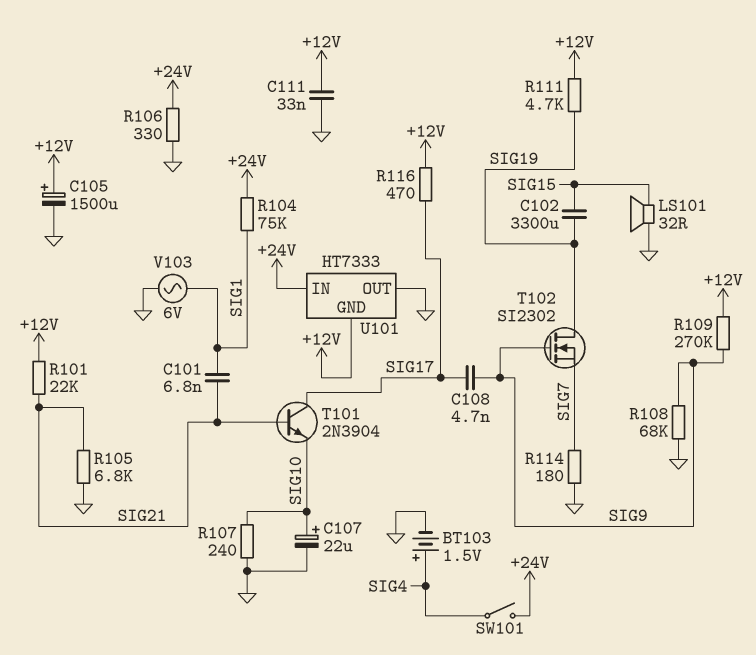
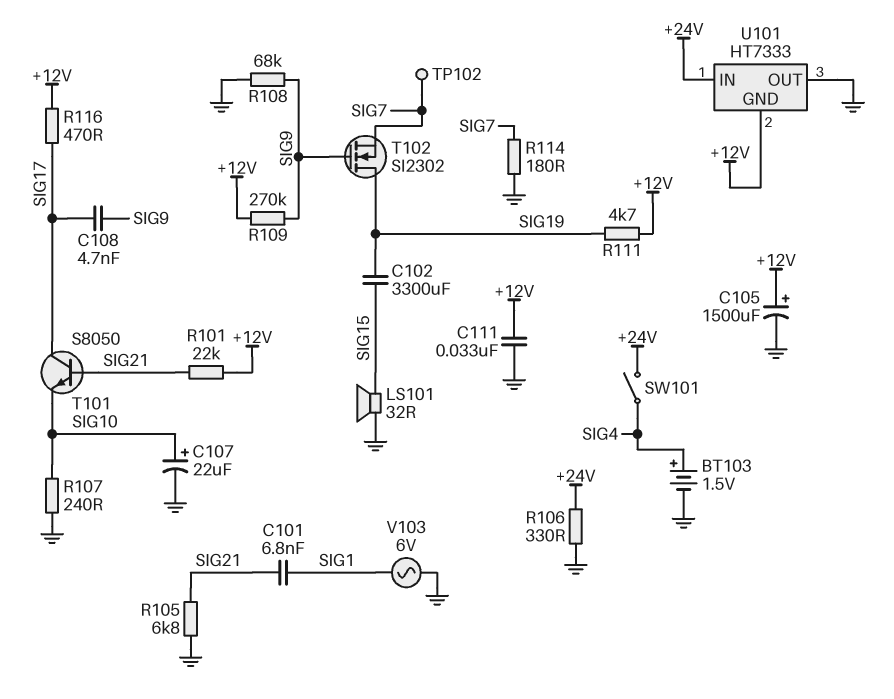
R104: 75k (+24V, SIG1) -> none
T101: NPN 2N3904 (B SIG21, C SIG17, E SIG10) -> NPN S8050 (B SIG21, C SIG17, E SIG10)
TP102: none -> test point (SIG7)

